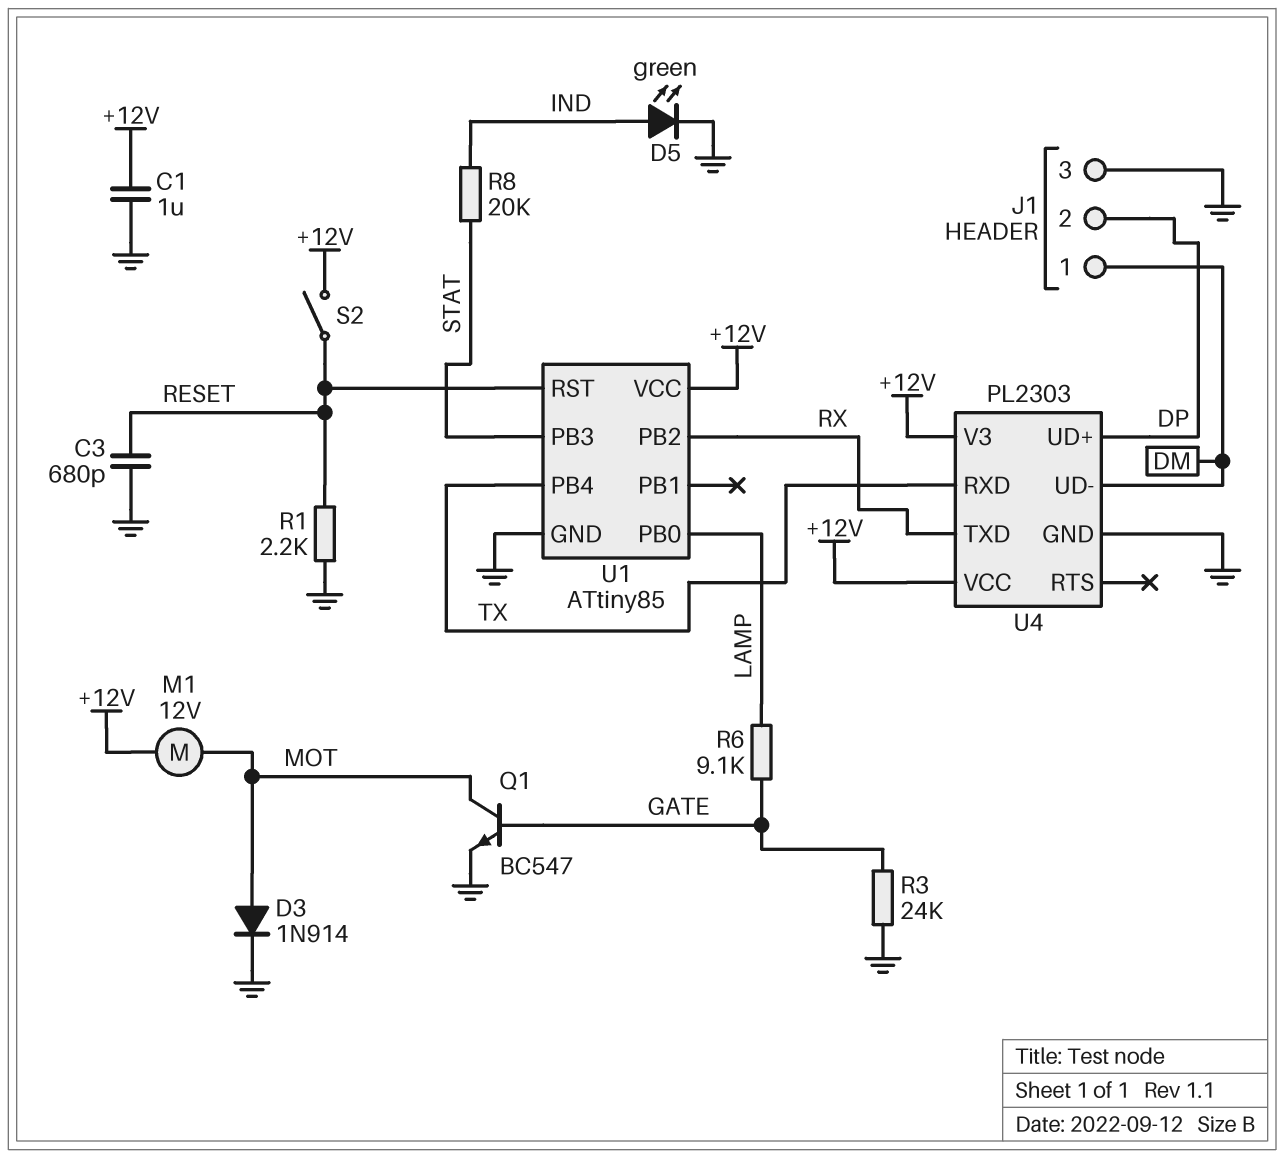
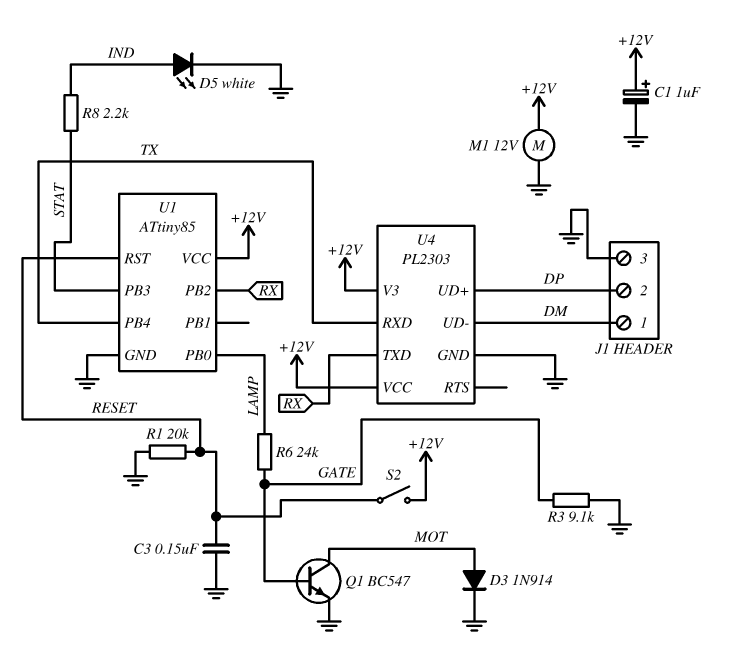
C1: 1uF (+12V, GND) -> 1uF (plus +12V, minus GND)
C3: 680pF (GND, RESET) -> 150nF (GND, RESET)
D5: LED green (A IND, K GND) -> LED white (A IND, K GND)
M1: motor 12V (+12V, MOT) -> motor 12V (+12V, GND)
R1: 2.2k (GND, RESET) -> 20k (GND, RESET)
R3: 24k (GATE, GND) -> 9.1k (GATE, GND)
R6: 9.1k (GATE, LAMP) -> 24k (GATE, LAMP)
R8: 20k (IND, STAT) -> 2.2k (IND, STAT)

